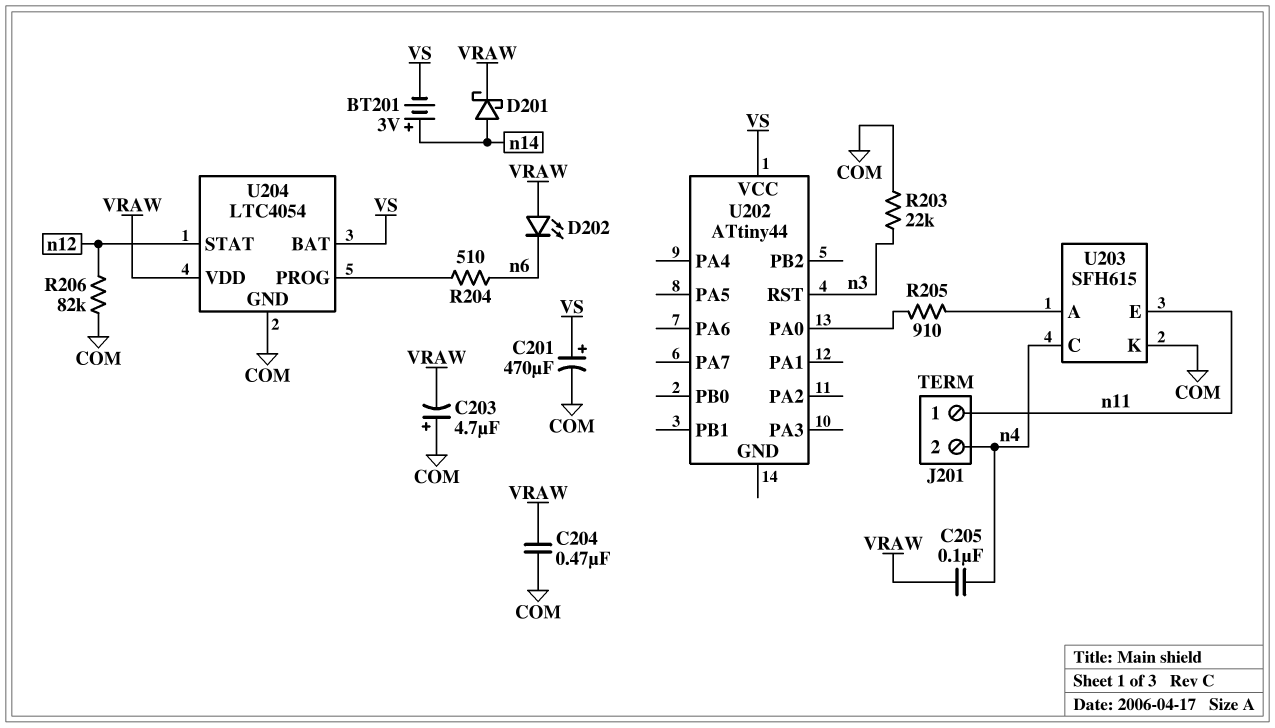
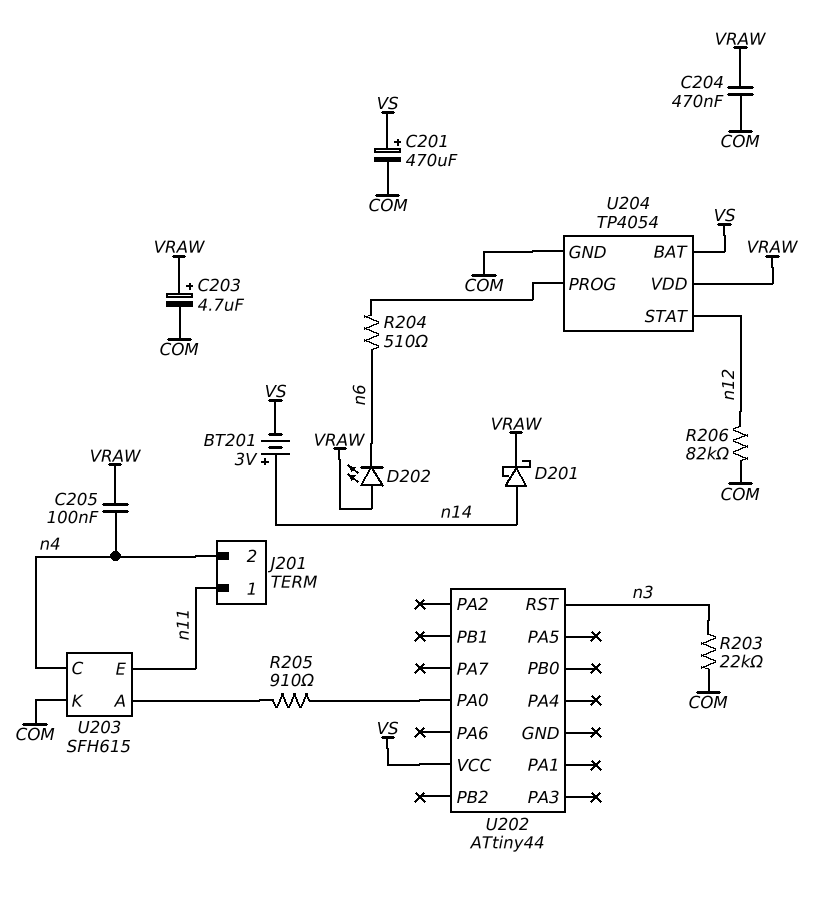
C203: 4.7uF (plus COM, minus VRAW) -> 4.7uF (plus VRAW, minus COM)
U204: LTC4054 -> TP4054

